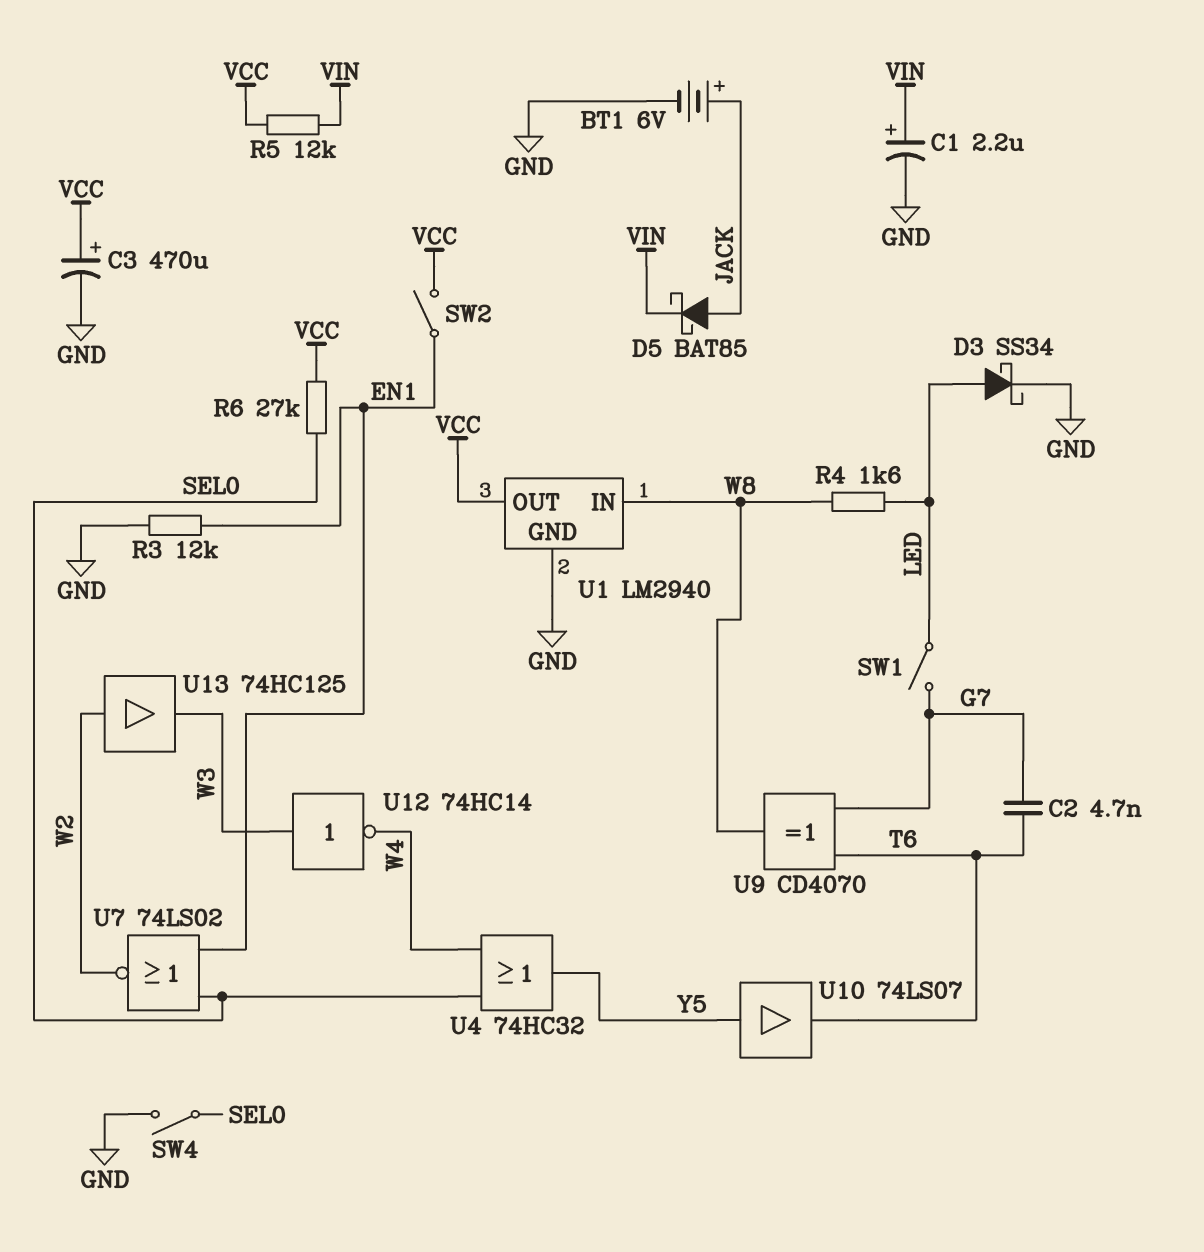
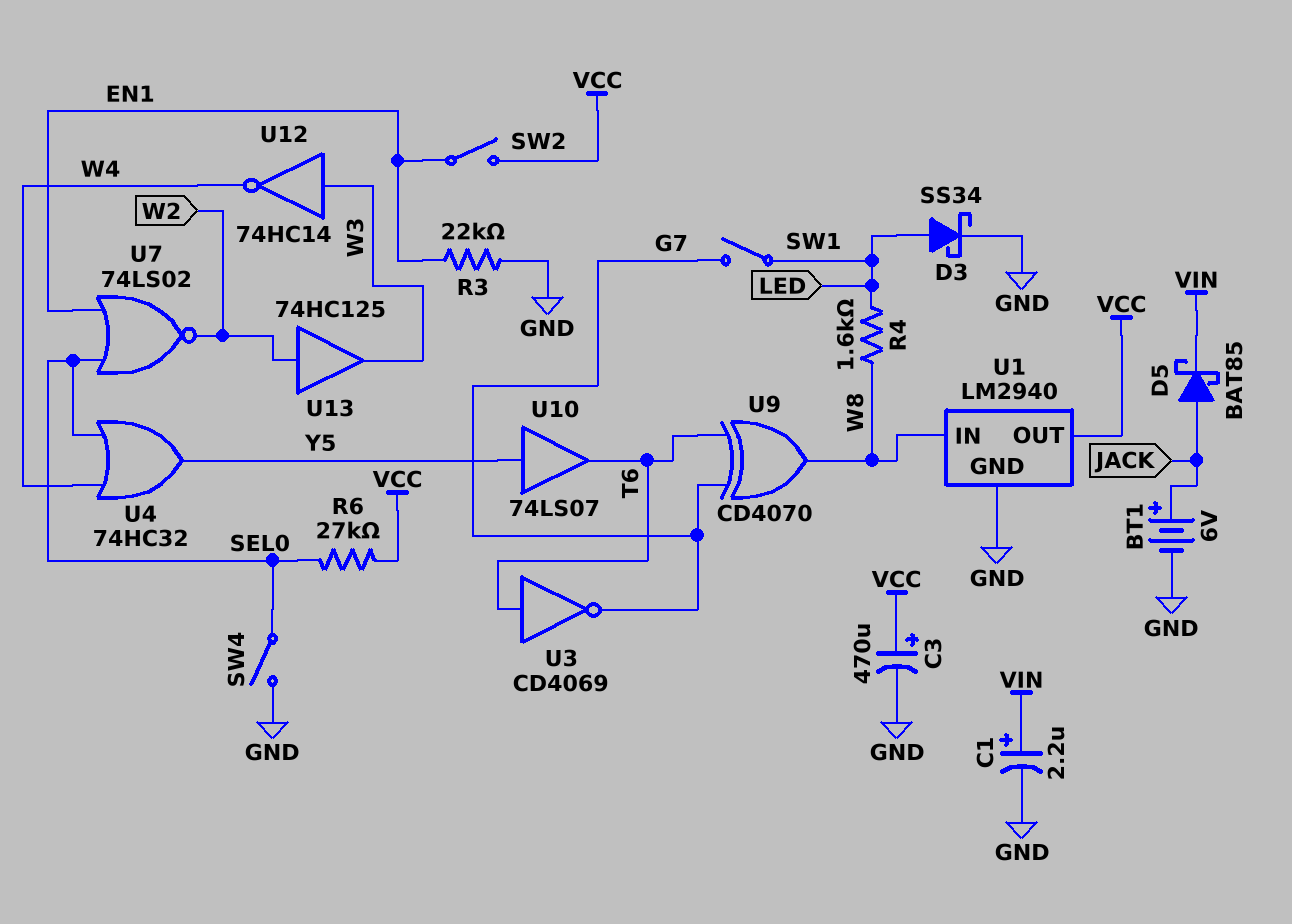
C2: 4.7nF (G7, T6) -> none
R3: 12k (EN1, GND) -> 22k (EN1, GND)
R5: 12k (VCC, VIN) -> none
U3: none -> NOT CD4069 (in T6, out G7)

